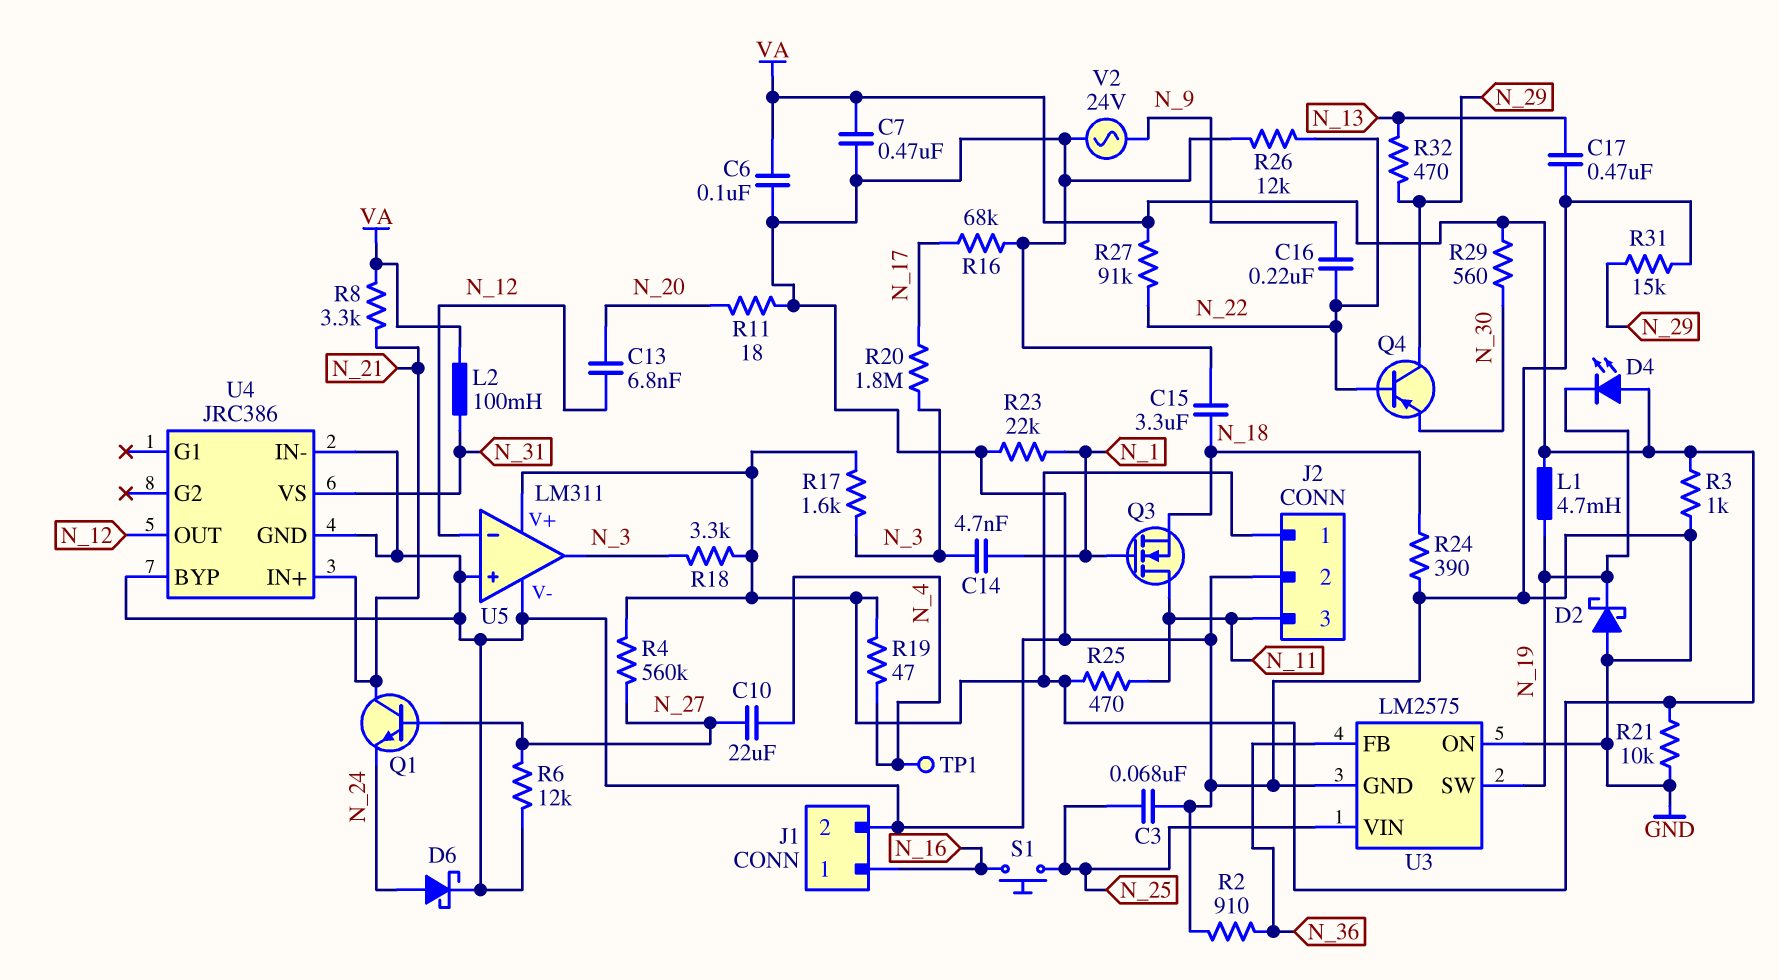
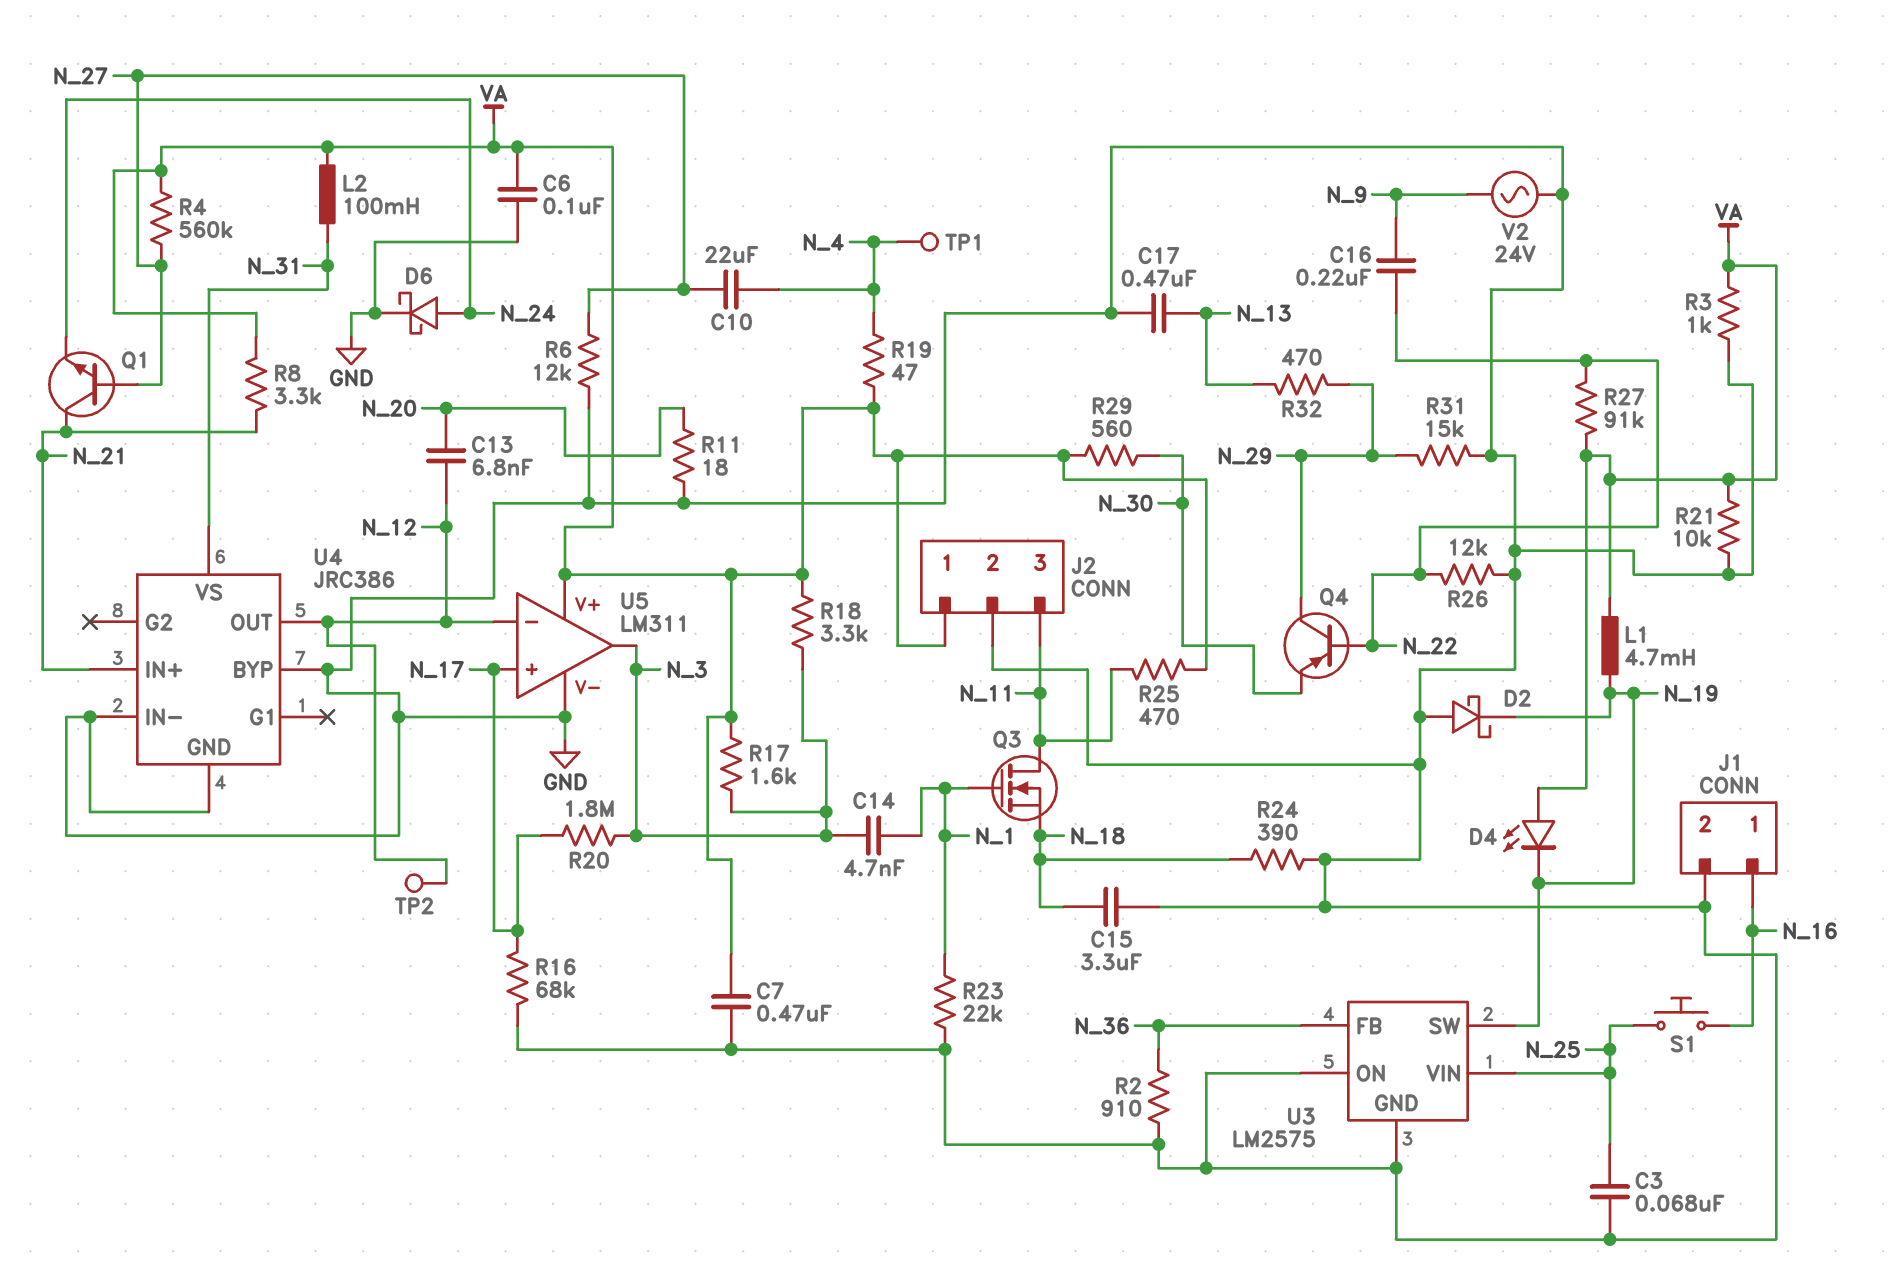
TP2: none -> test point (N_12)
U5 pin in+: GND -> N_17

